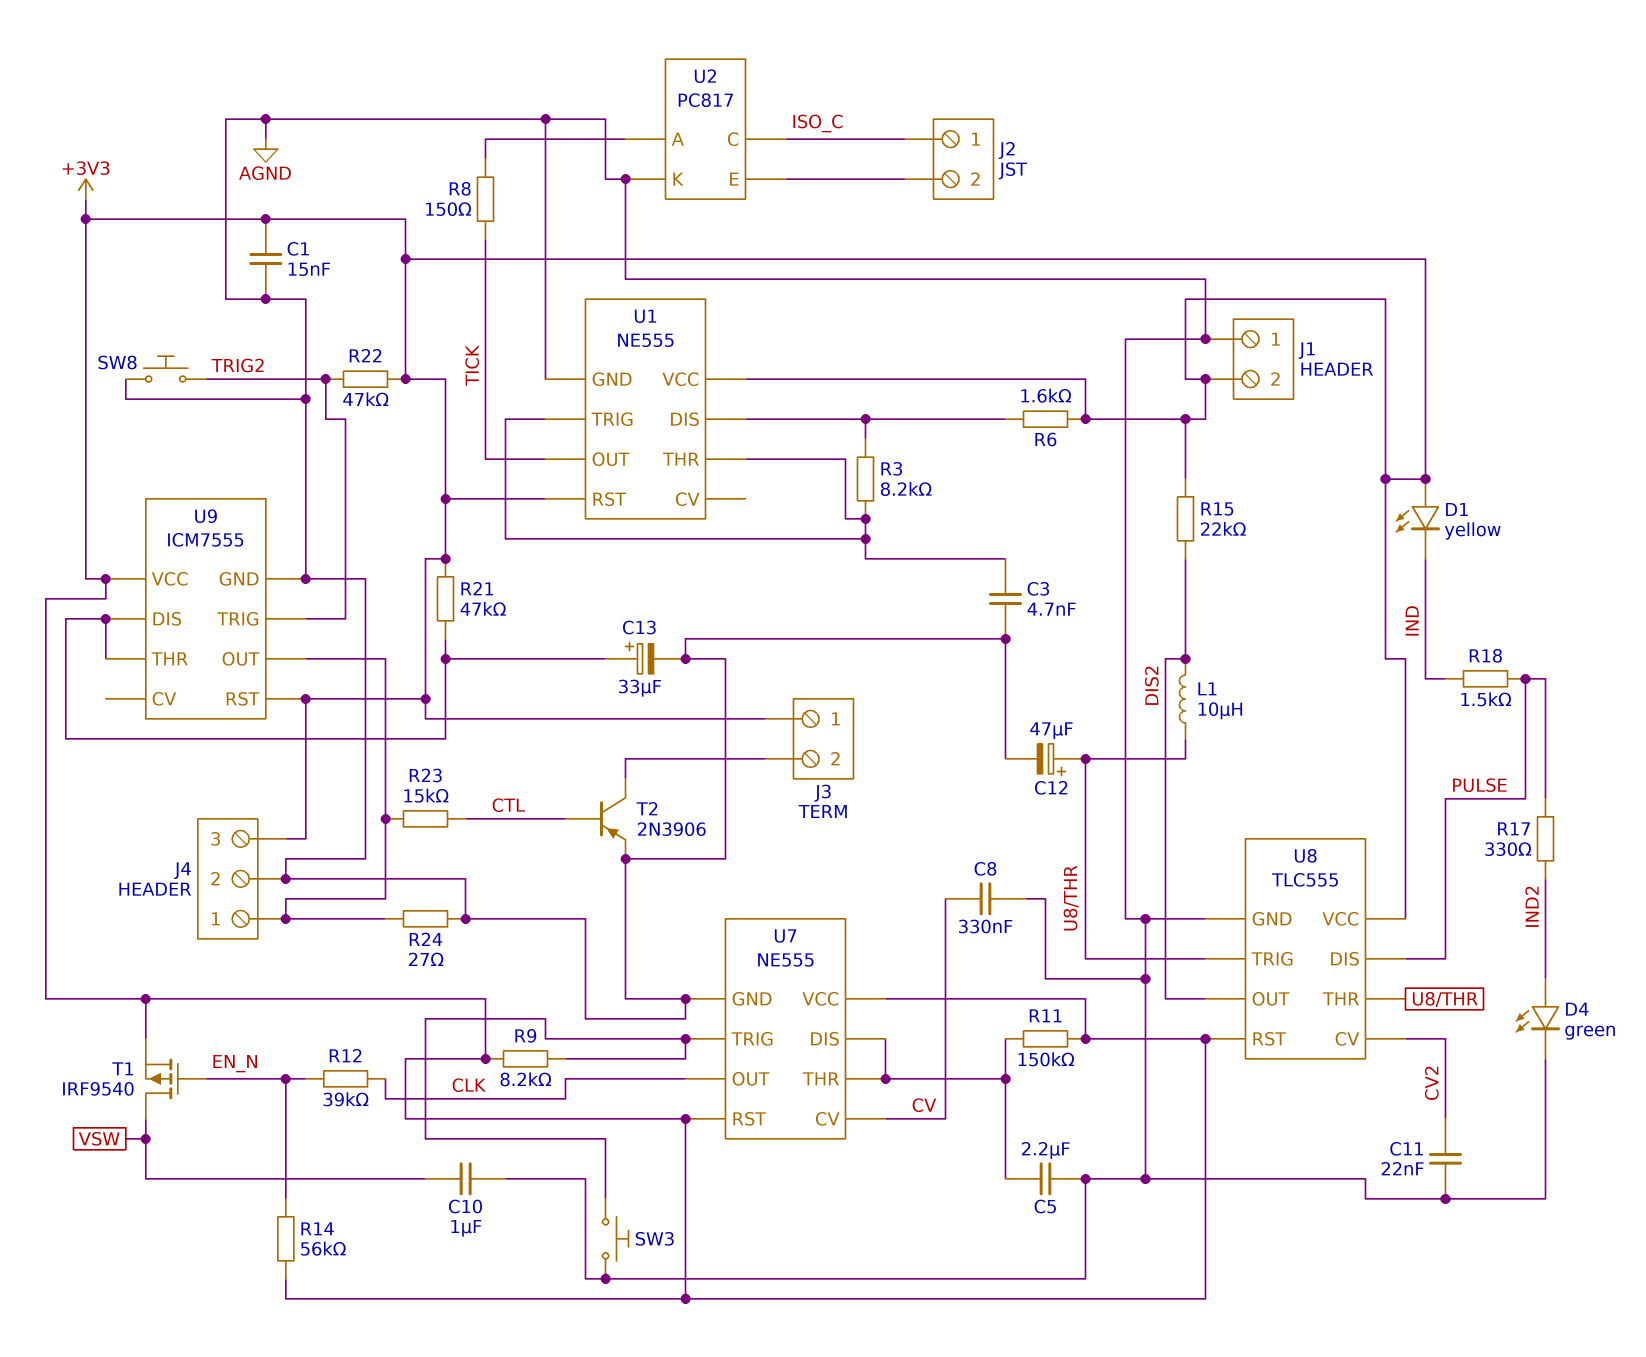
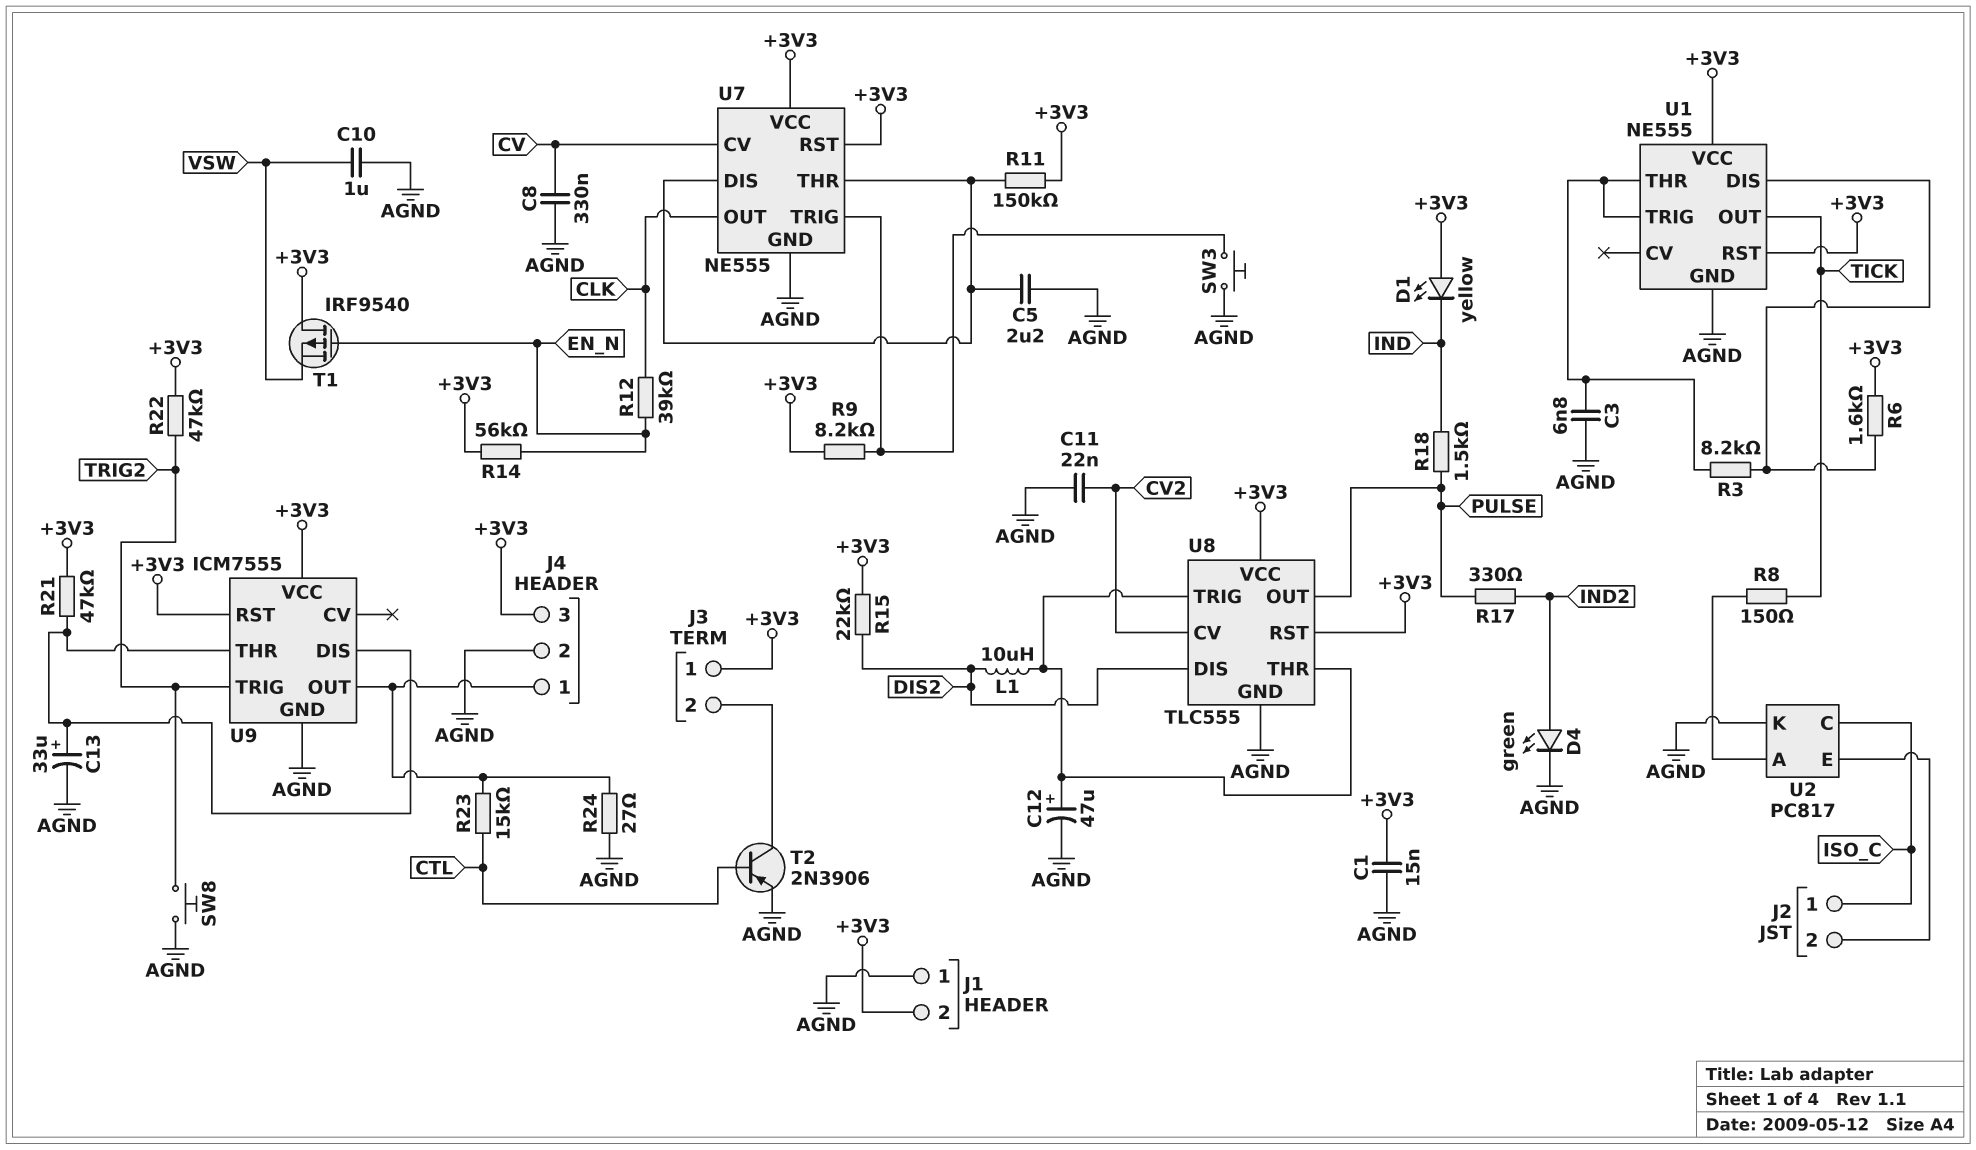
C3: 4.7nF (AGND, U1/THR) -> 6.8nF (AGND, U1/THR)
T1: PMOS IRF9540 (G EN_N, D VSW, S +3V3) -> PMOS IRF9540 (G EN_N, D +3V3, S VSW)
U8 pin DIS: PULSE -> DIS2
U8 pin OUT: DIS2 -> PULSE

